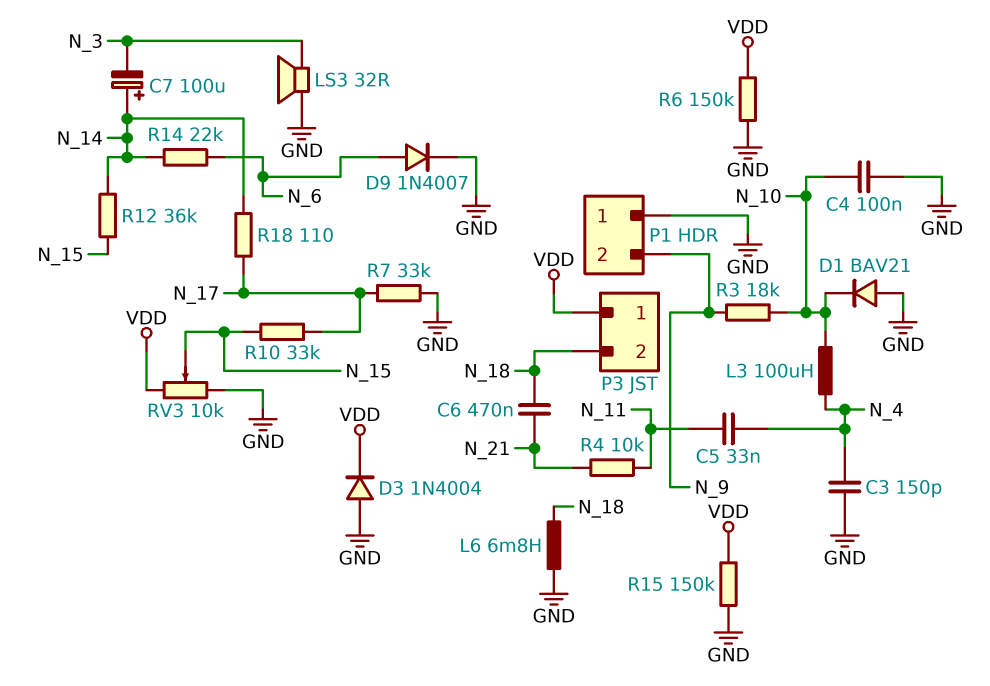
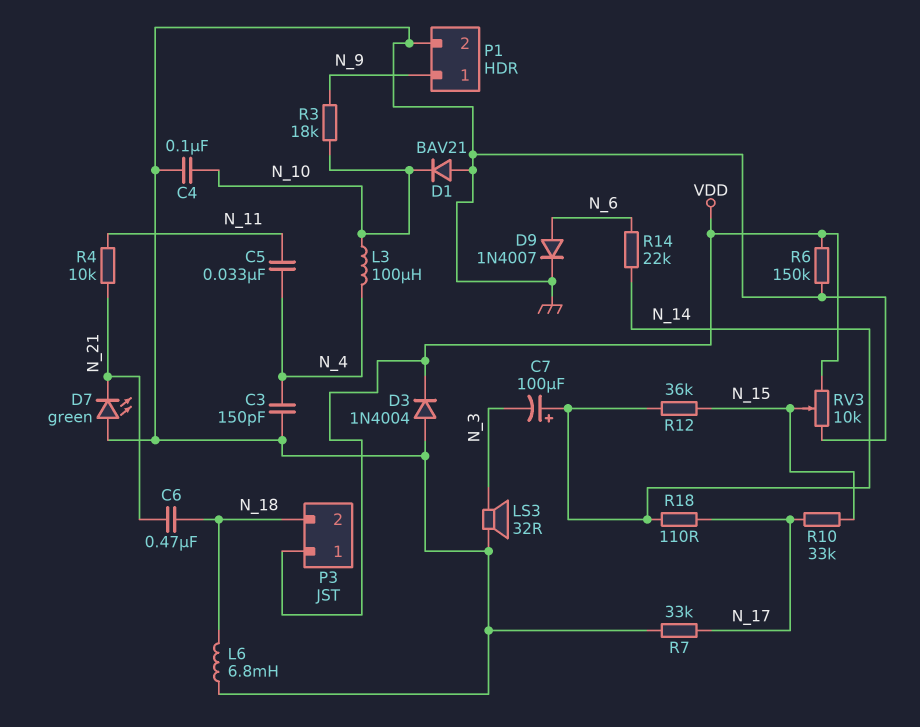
D7: none -> LED green (A GND, K N_21)
P1 pin 1: GND -> N_9
P1 pin 2: N_9 -> GND
R15: 150k (GND, VDD) -> none

